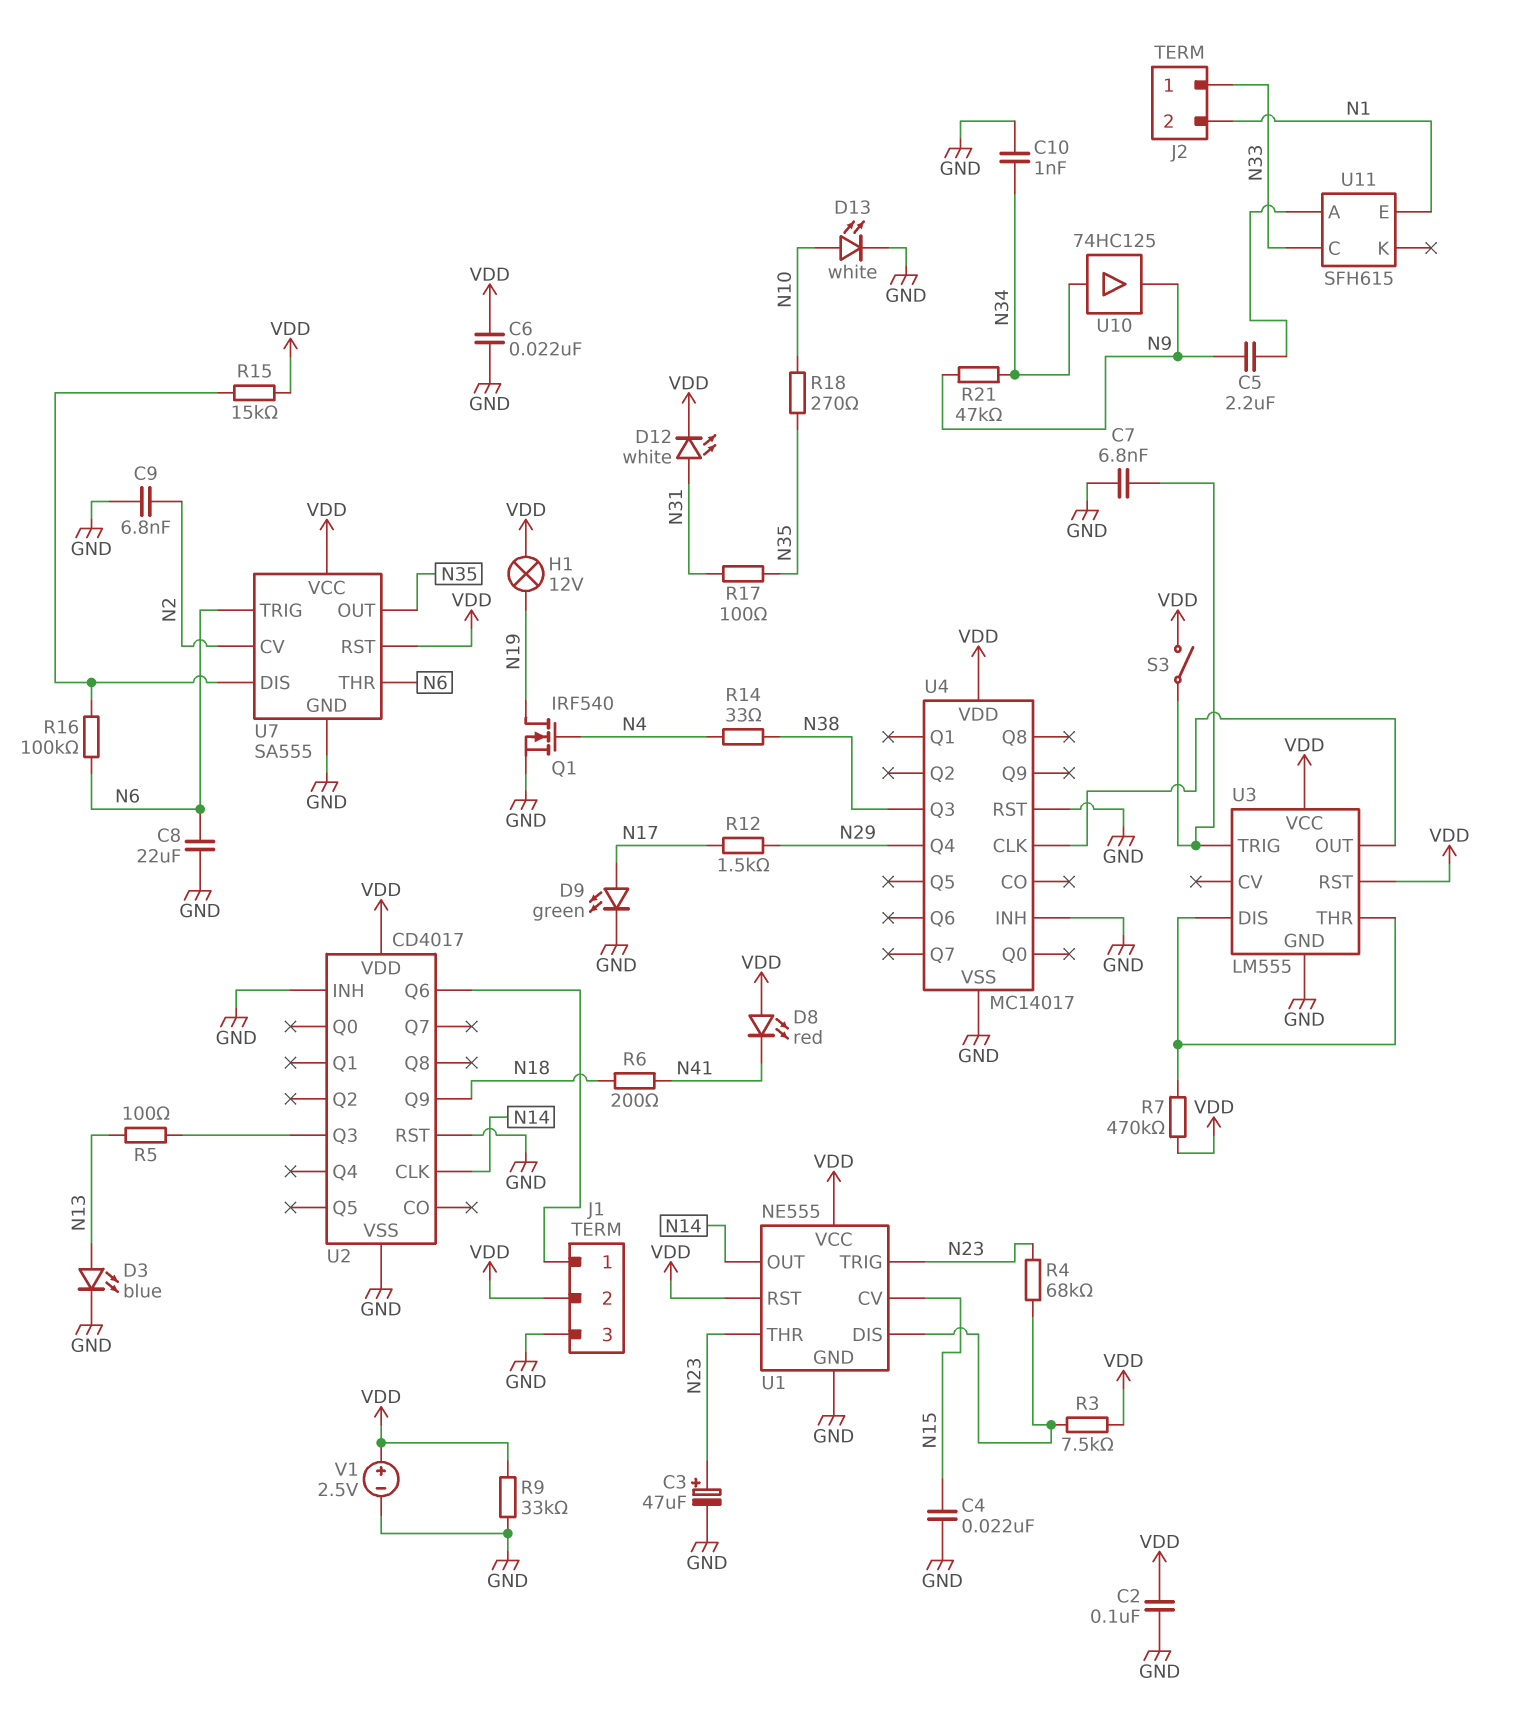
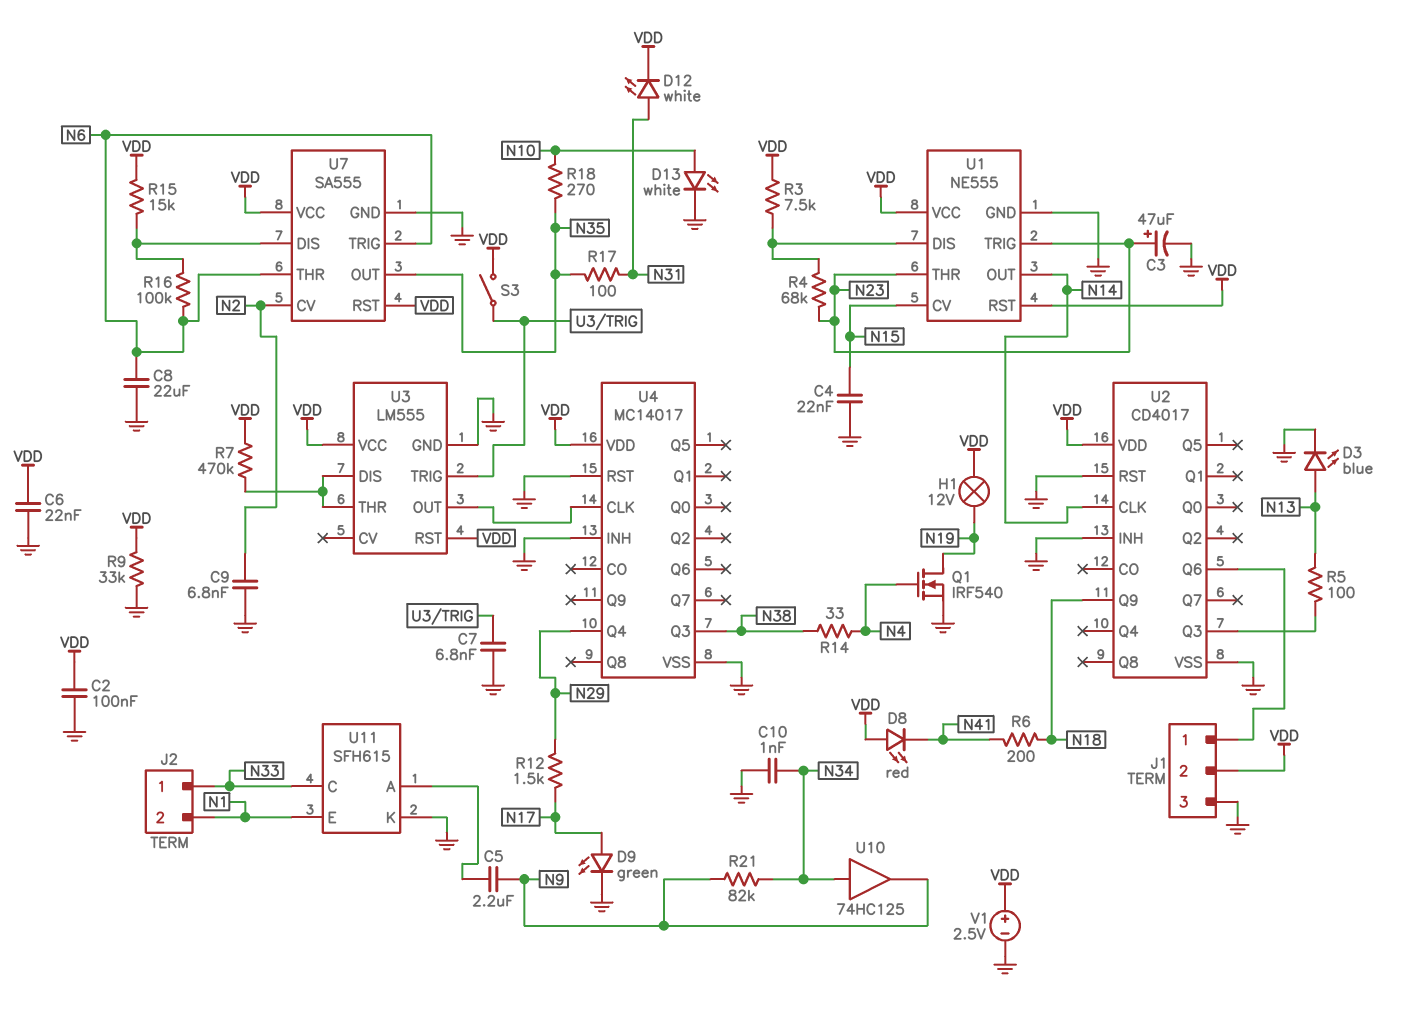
R21: 47k (N9, N34) -> 82k (N9, N34)
U11 pin K: none -> GND

